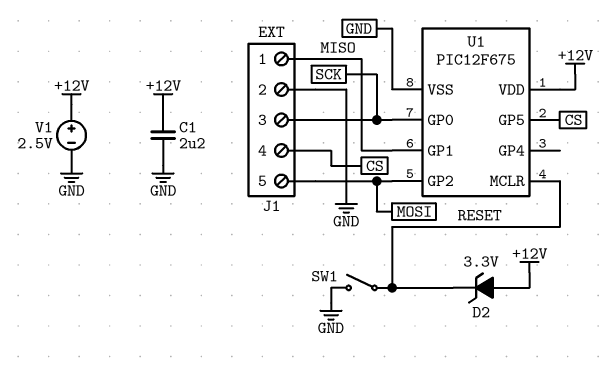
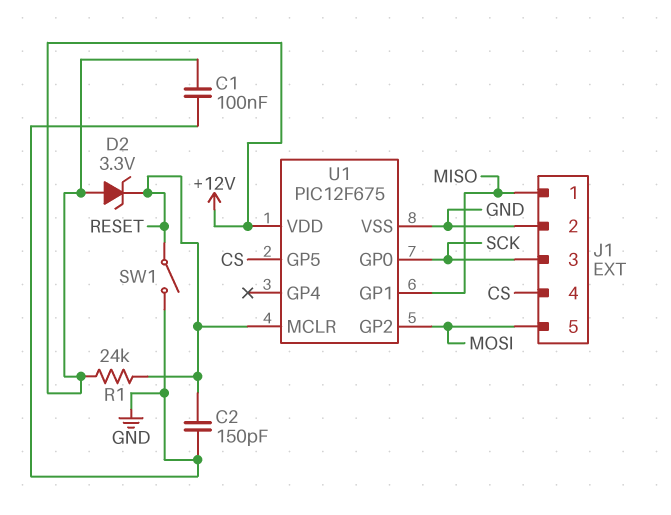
C1: 2.2uF (+12V, GND) -> 100nF (+12V, GND)
C2: none -> 150pF (GND, RESET)
R1: none -> 24k (+12V, RESET)
V1: 2.5V (plus +12V, minus GND) -> none

